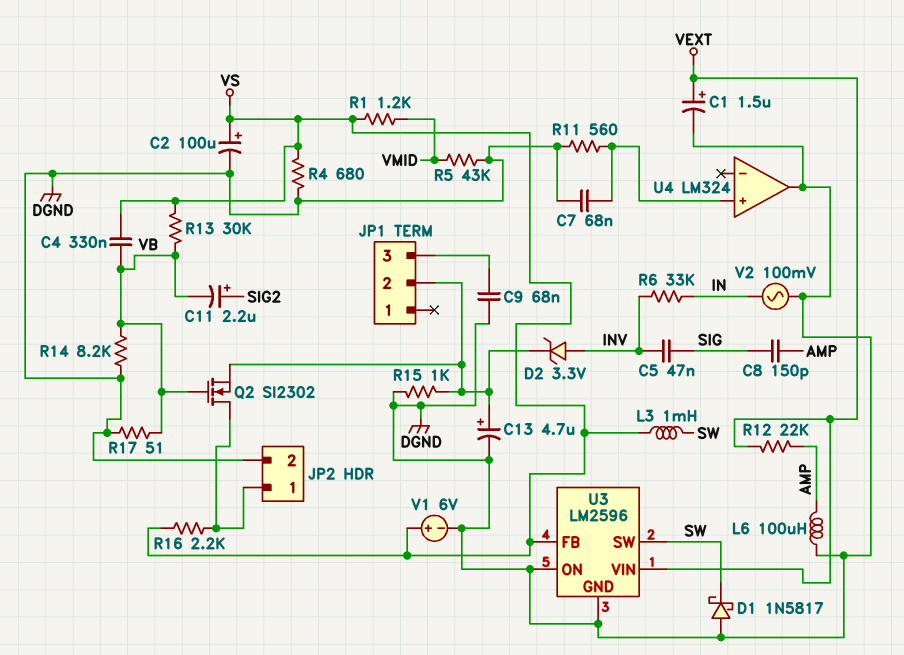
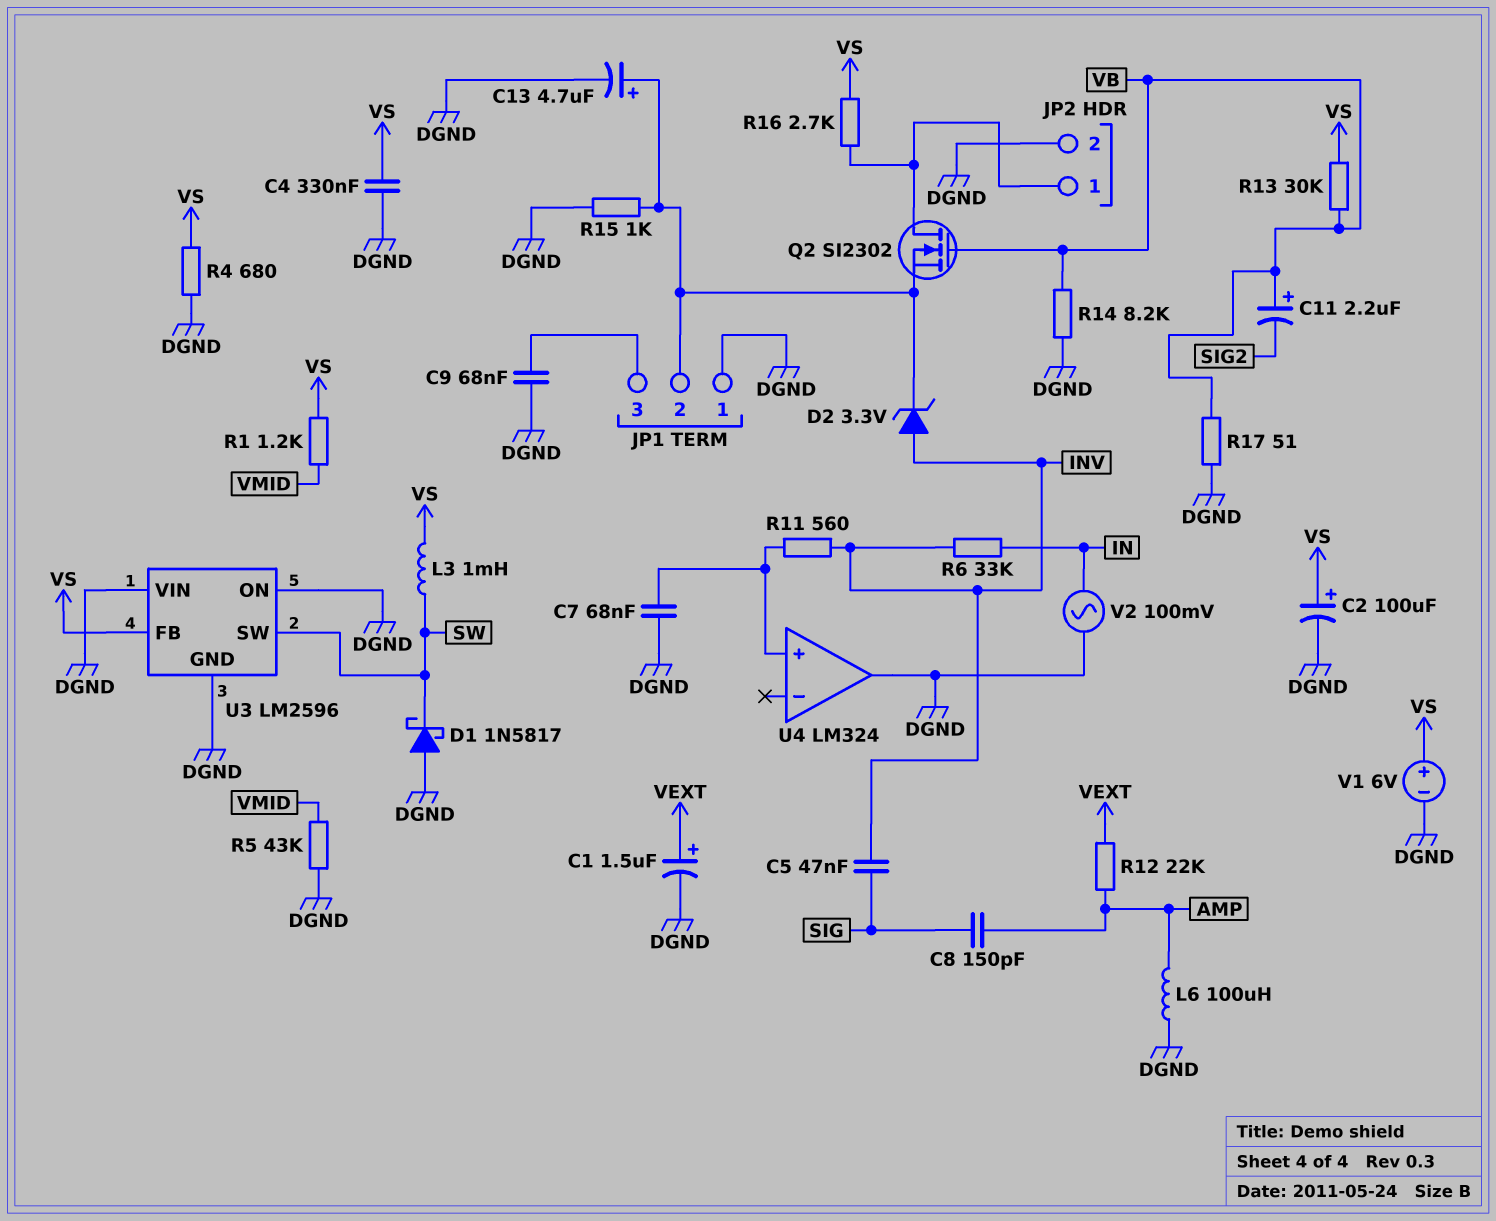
C4: 330nF (VB, VS) -> 330nF (DGND, VS)
C11: 2.2uF (plus SIG2, minus VB) -> 2.2uF (plus VB, minus SIG2)
JP1 pin 1: none -> DGND
R11: 560 (DGND, U4/in+) -> 560 (INV, U4/in+)
R16: 2.2k (JP2/1, VS) -> 2.7k (JP2/1, VS)
U3 pin VIN: VEXT -> DGND

